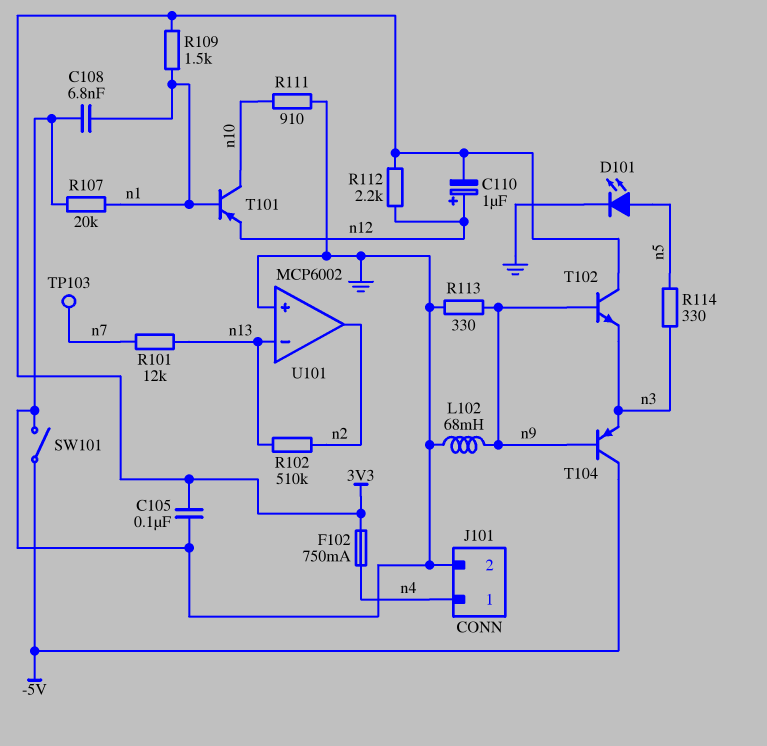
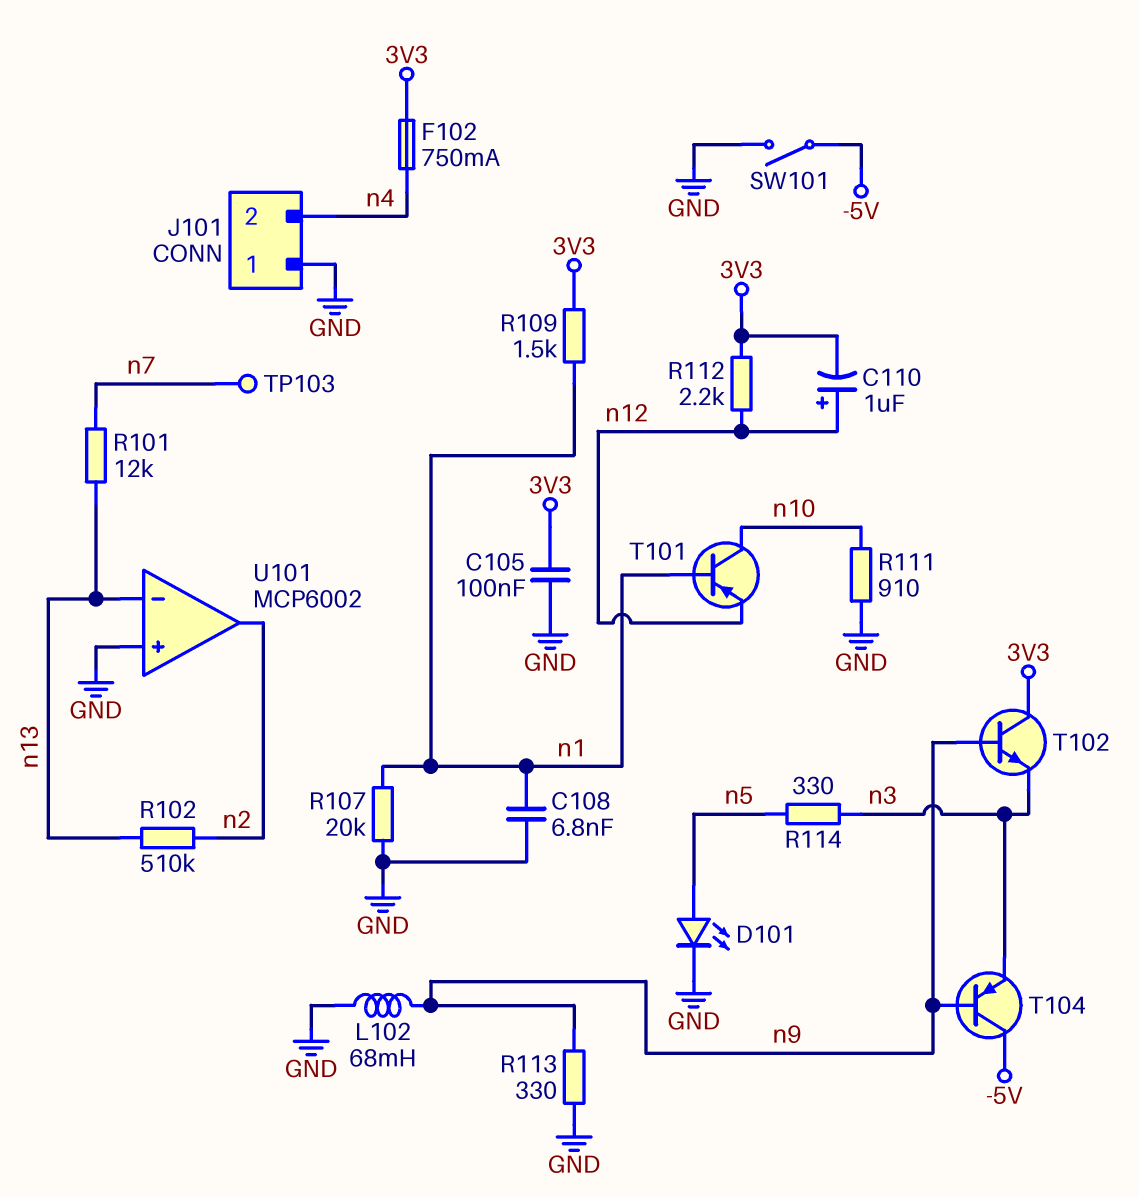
J101 pin 1: n4 -> GND
J101 pin 2: GND -> n4

